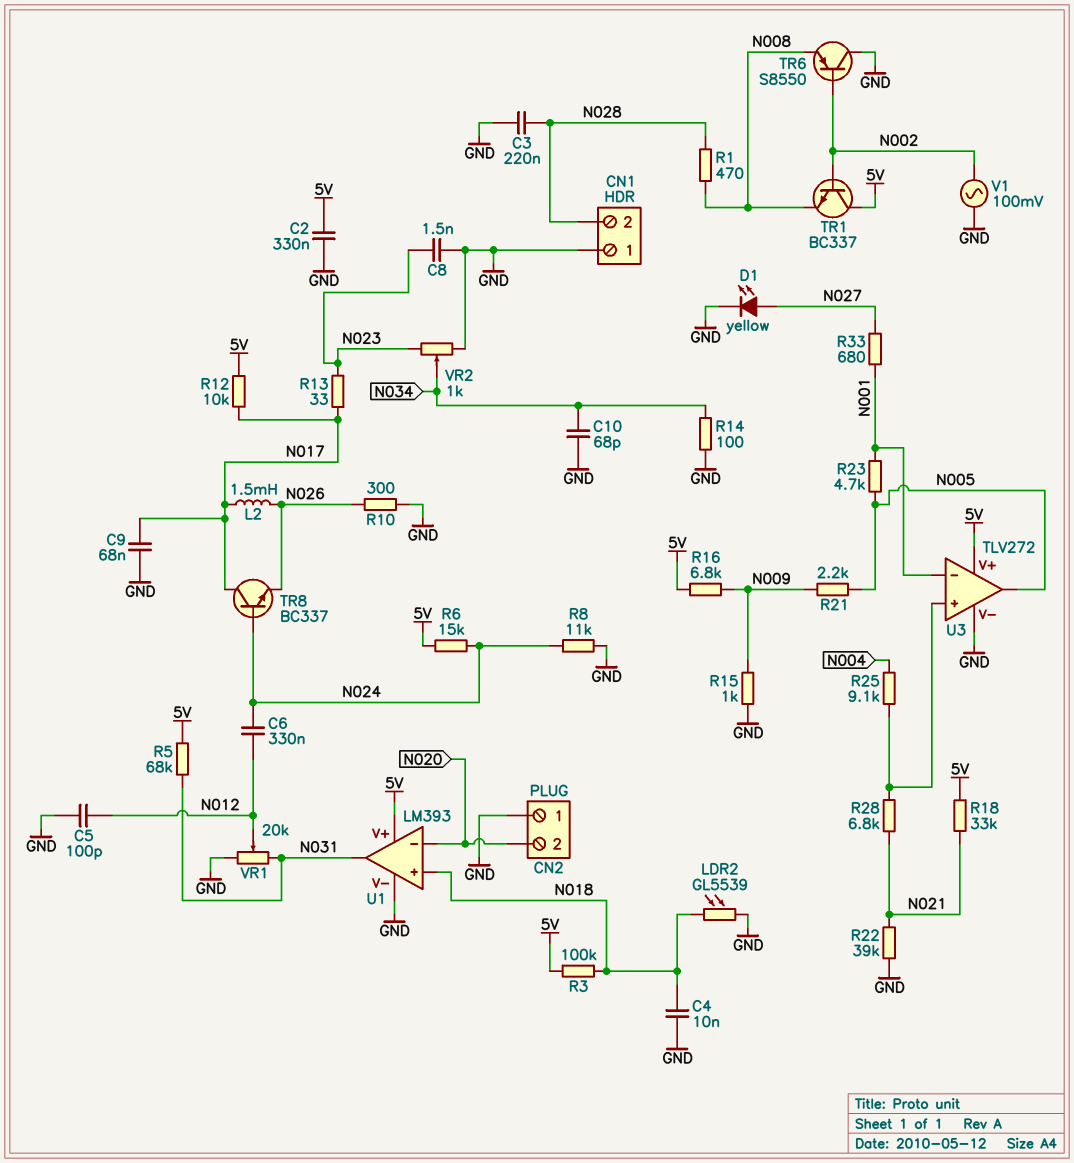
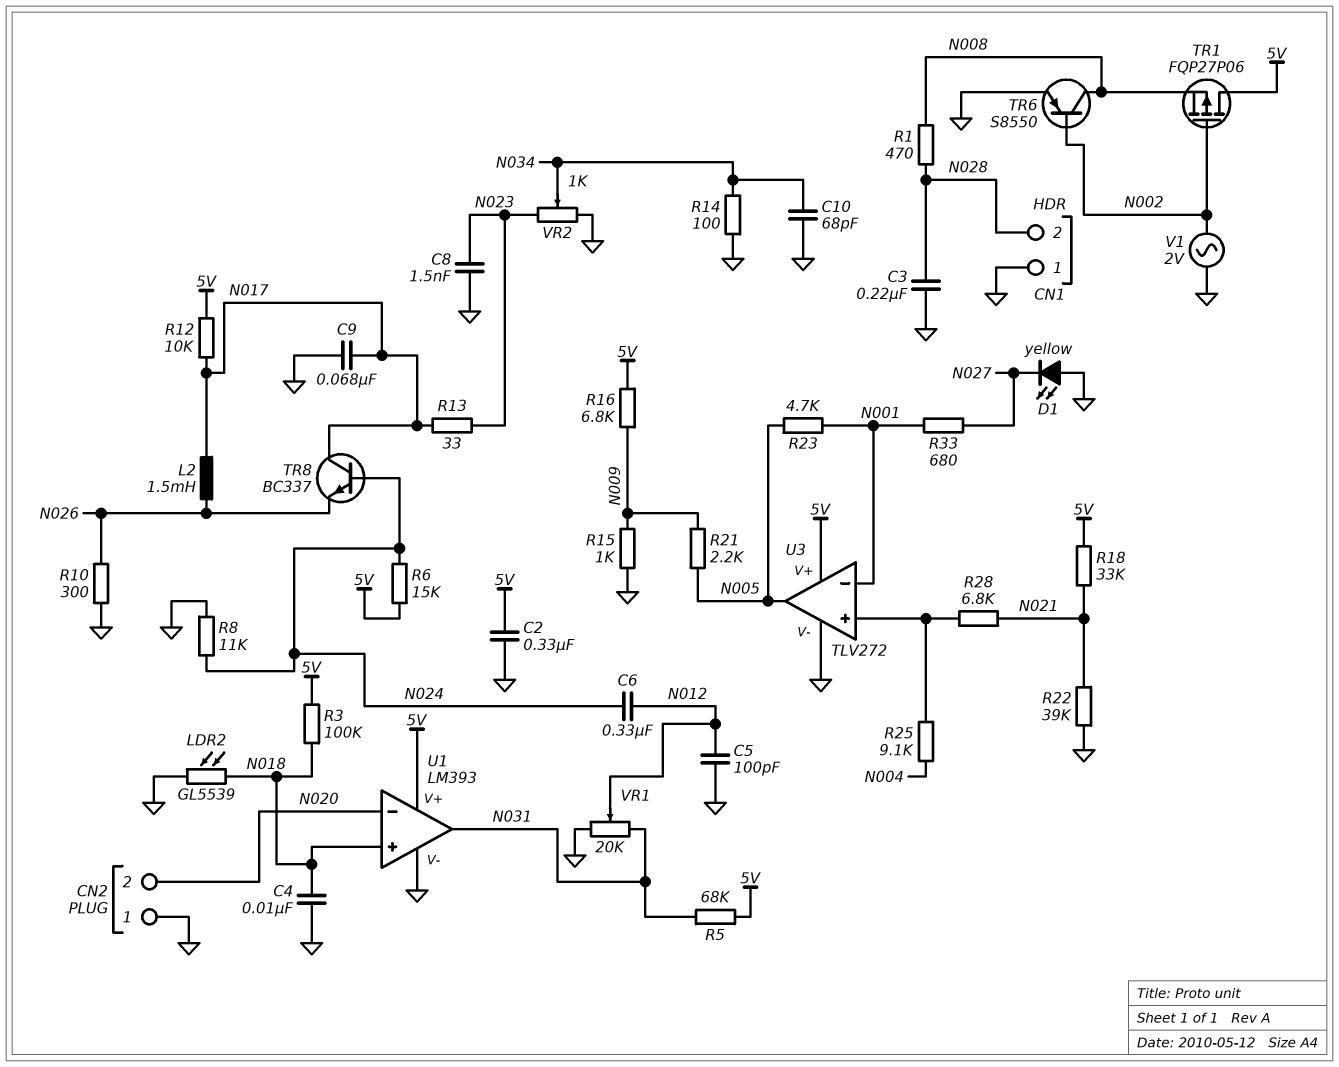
D1: LED yellow (A N027, K GND) -> LED yellow (A GND, K N027)
TR1: NPN BC337 (B N002, C 5V, E N008) -> PMOS FQP27P06 (G N002, D 5V, S N008)
TR6: PNP S8550 (B N002, C GND, E N008) -> PNP S8550 (B N002, C N008, E GND)
V1: AC 100mV (GND, N002) -> AC 2V (GND, N002)

